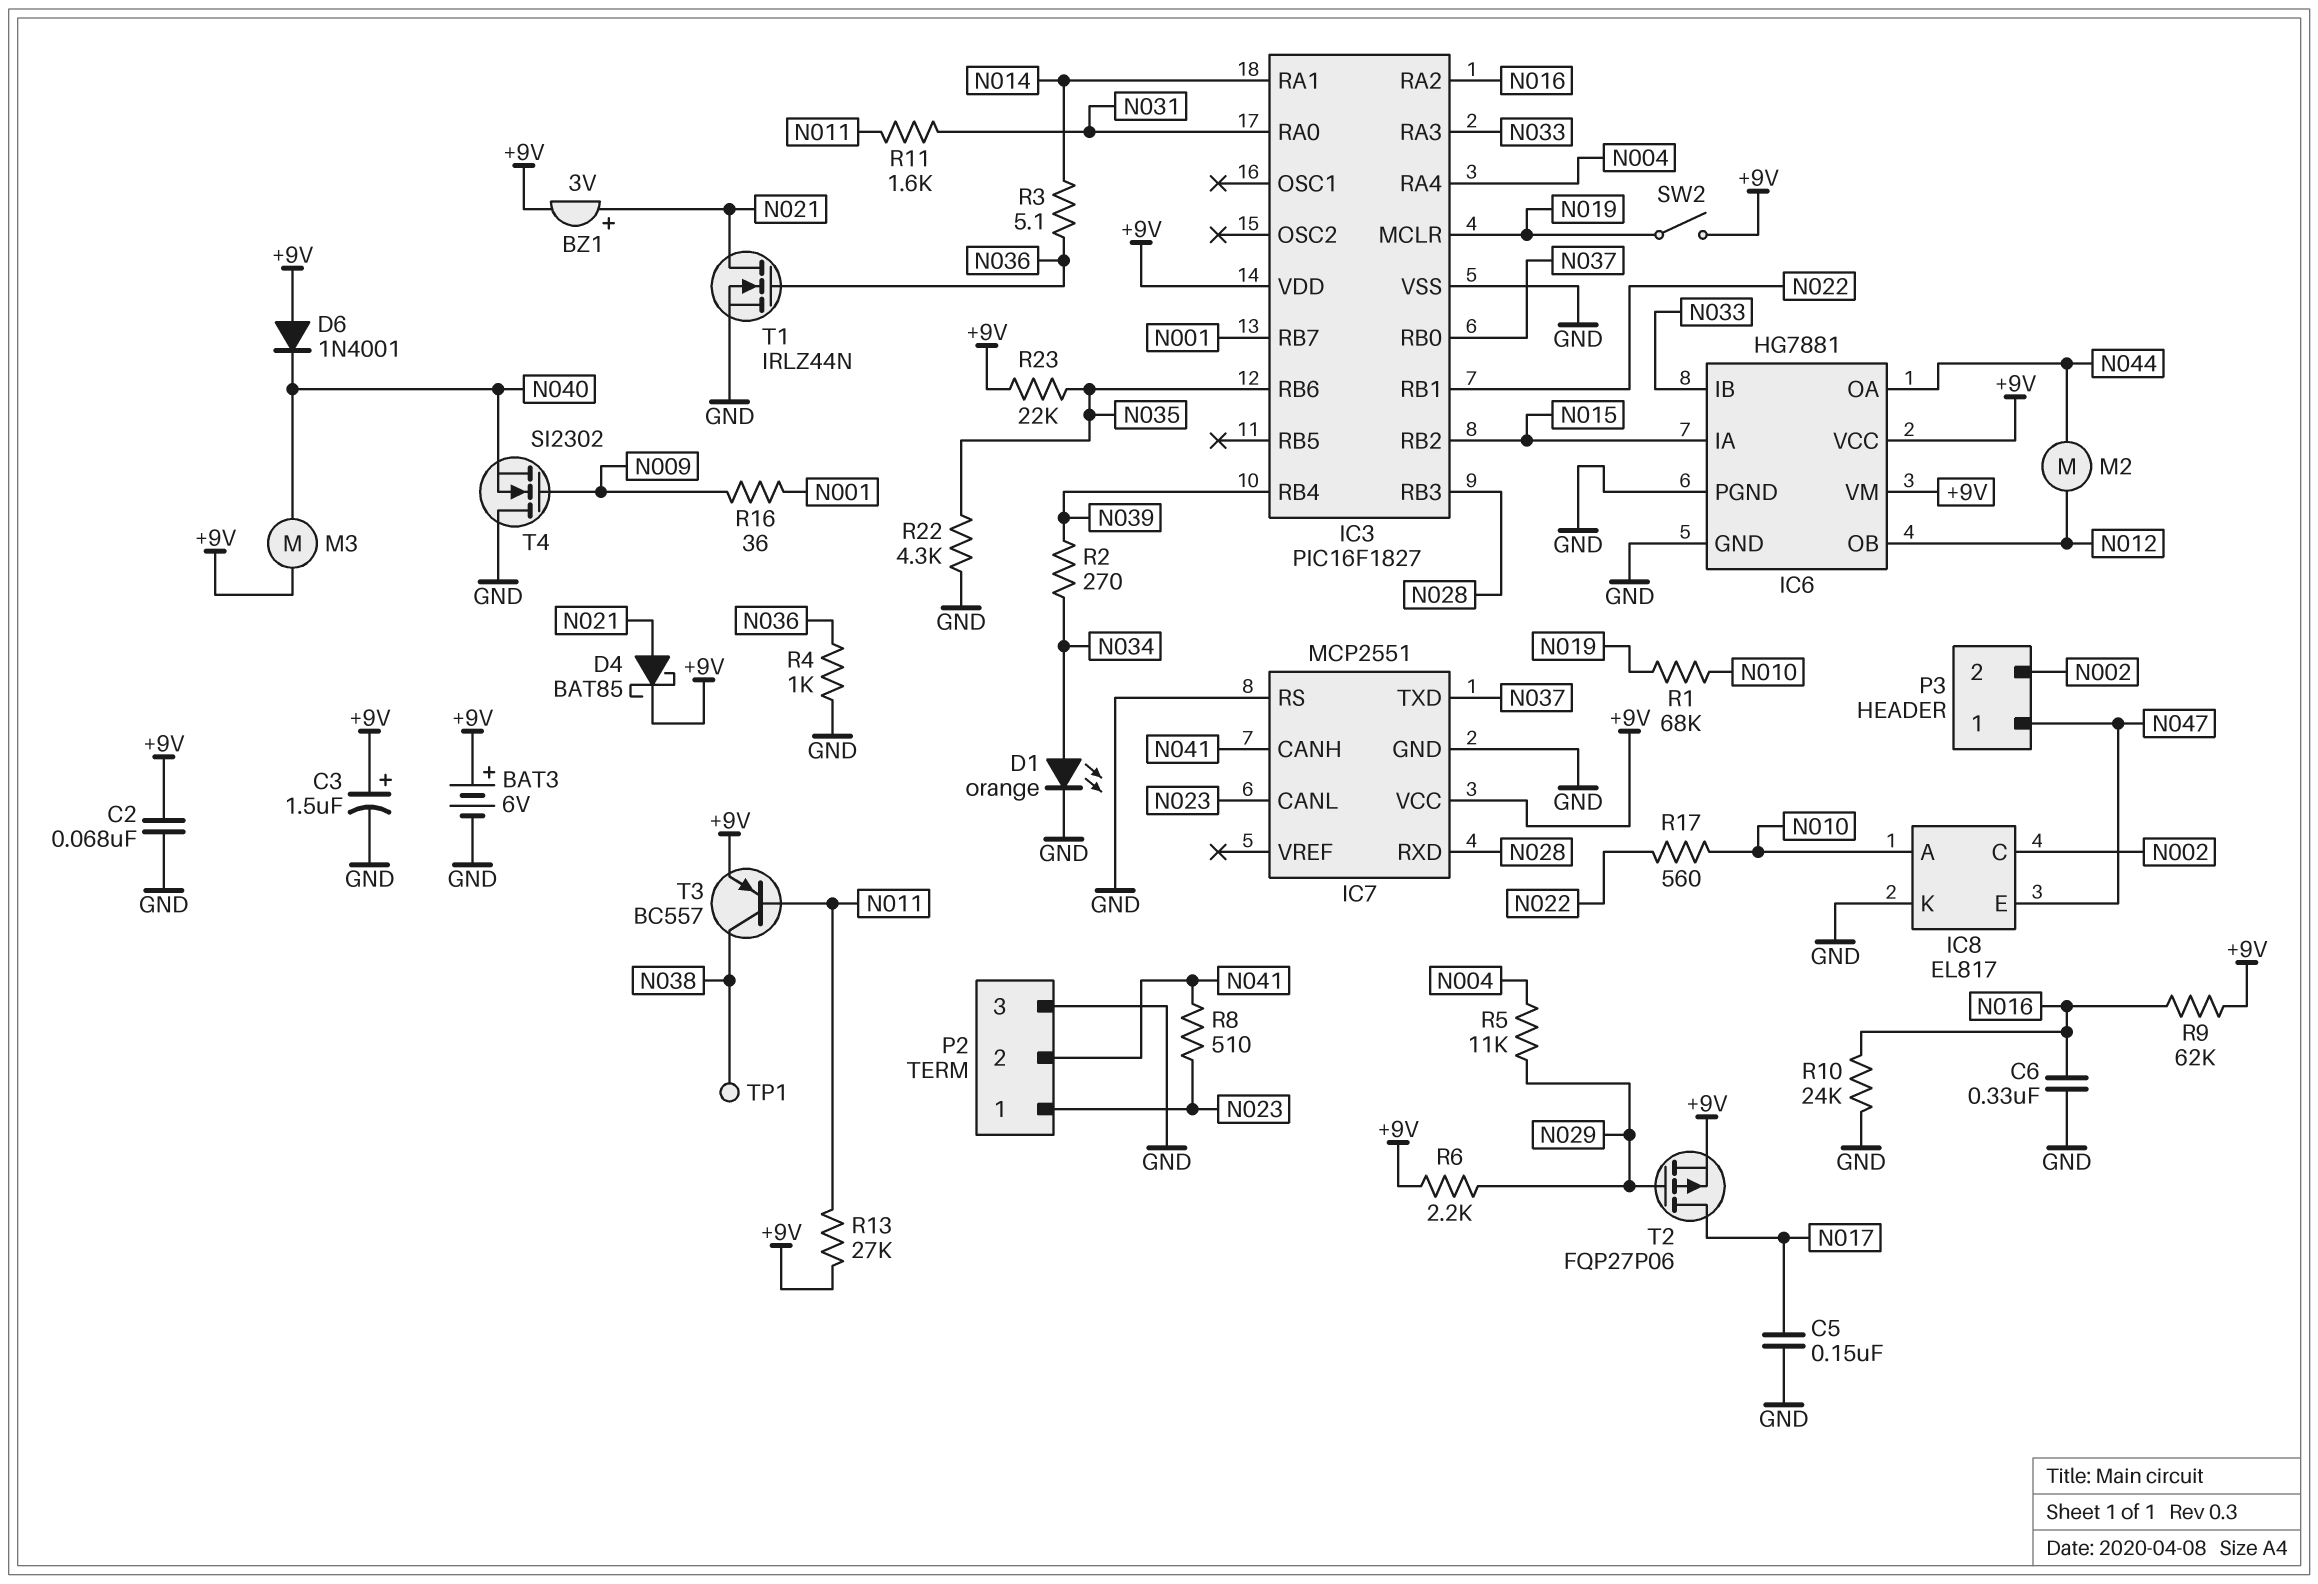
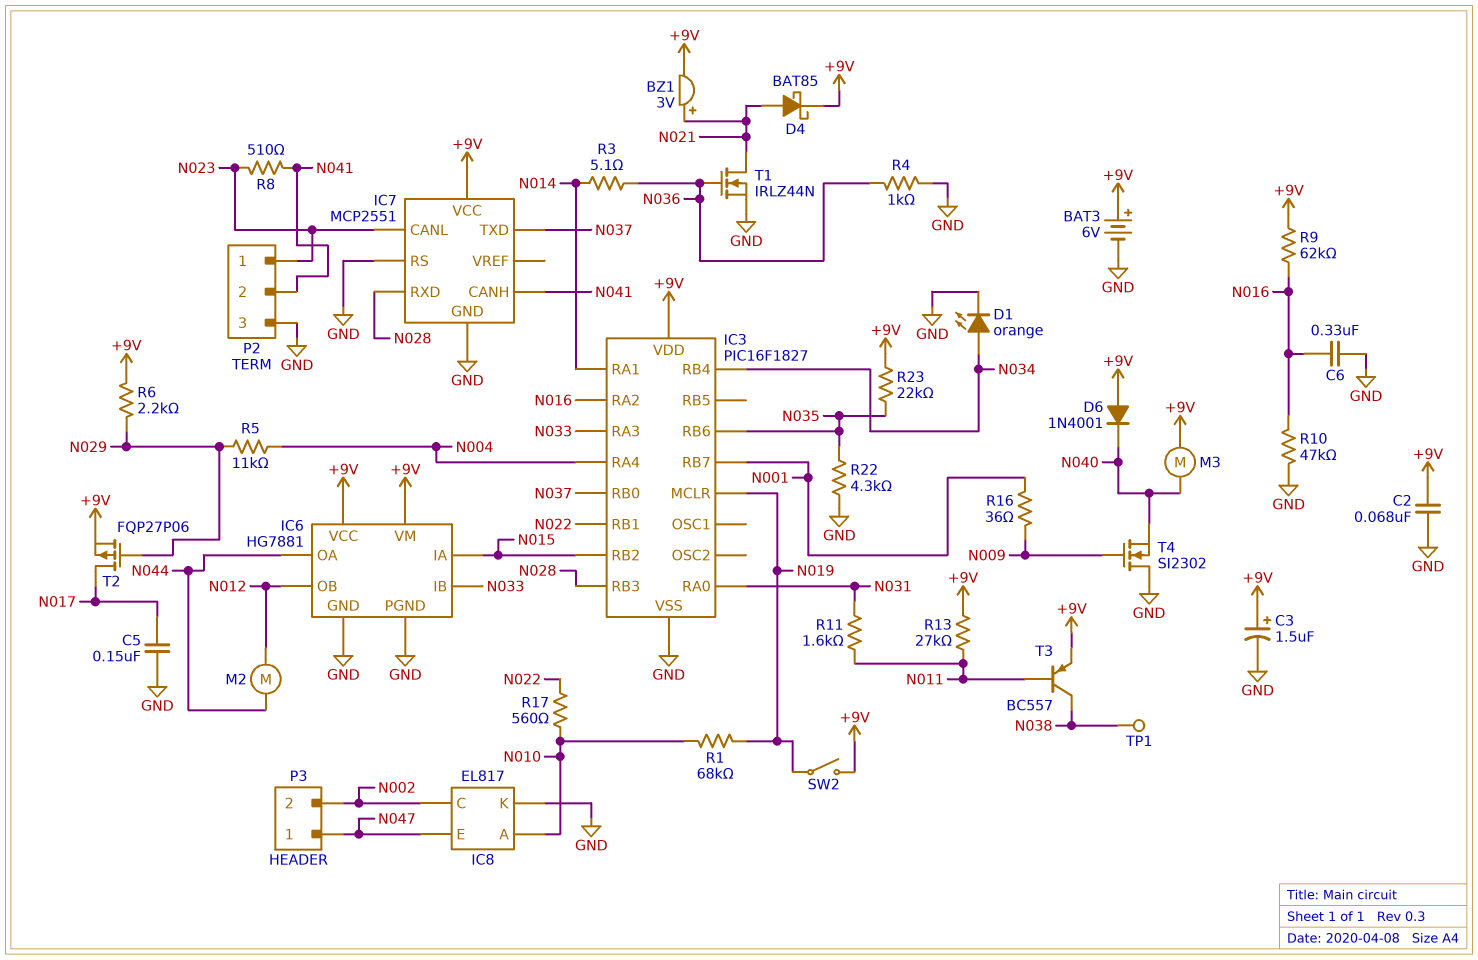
IC3 pin RB4: N039 -> N034
R2: 270 (N034, N039) -> none
R10: 24k (GND, N016) -> 47k (GND, N016)

